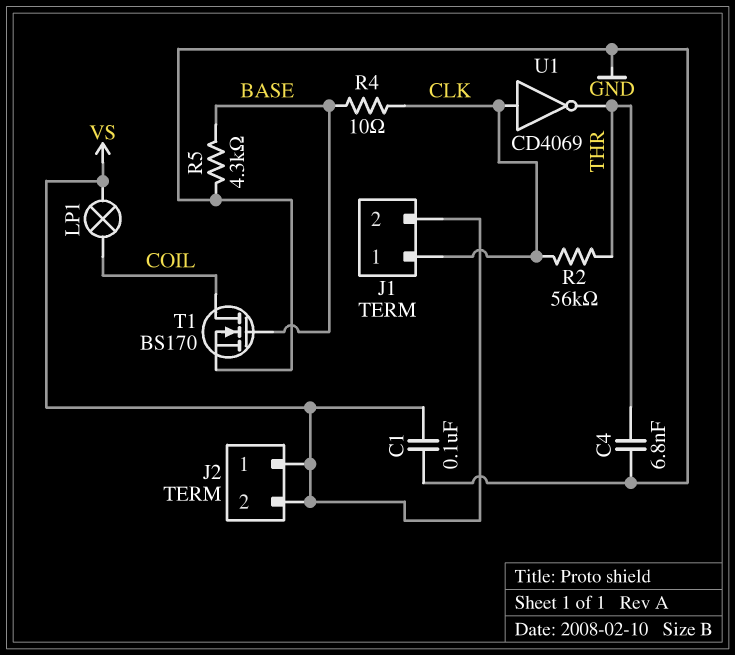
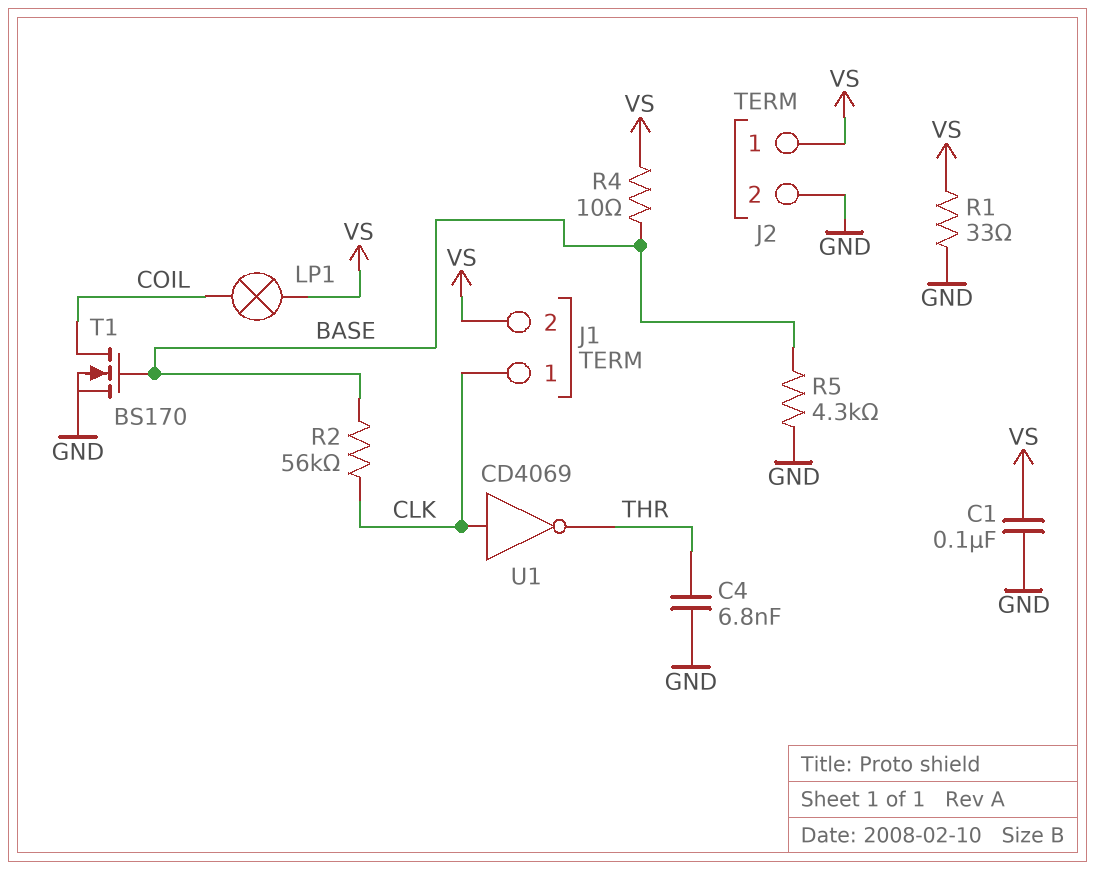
J2 pin 2: VS -> GND
R1: none -> 33 (GND, VS)
R2: 56k (CLK, THR) -> 56k (BASE, CLK)
R4: 10 (BASE, CLK) -> 10 (BASE, VS)

